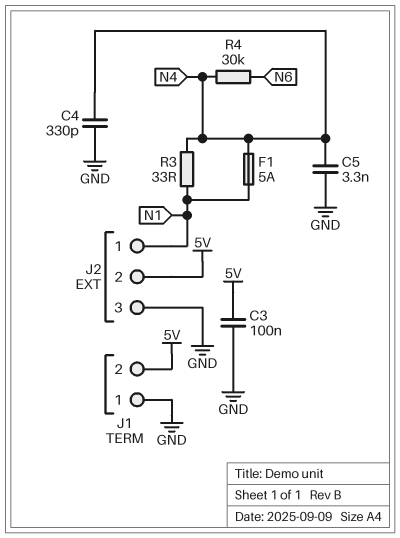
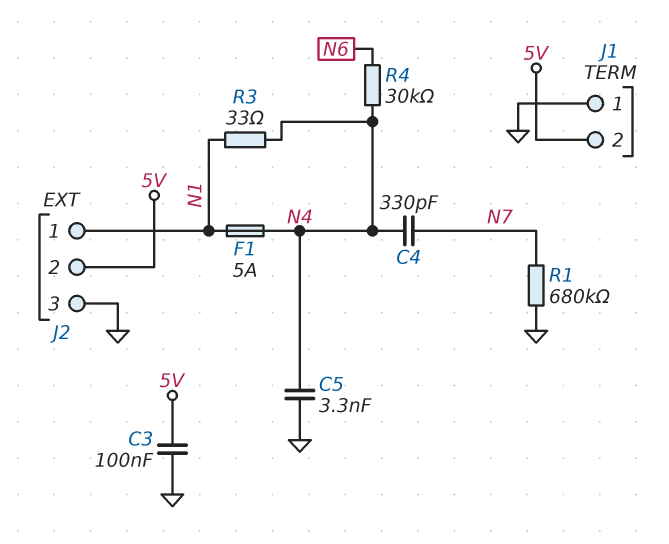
C4: 330pF (GND, N4) -> 330pF (N4, N7)
R1: none -> 680k (GND, N7)

